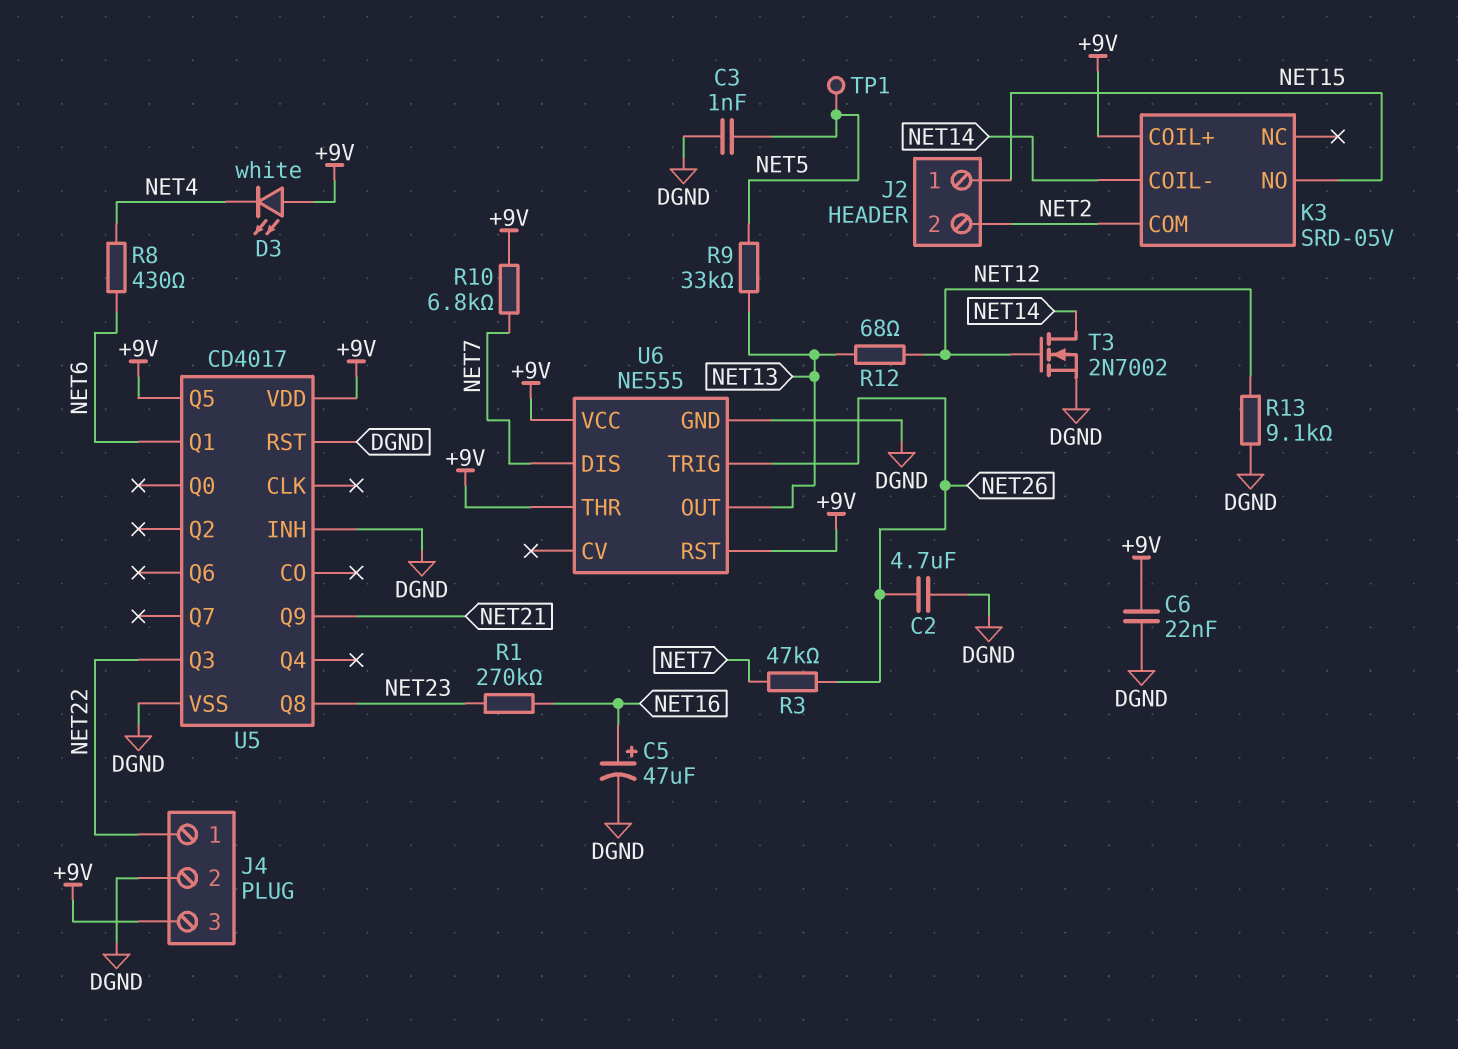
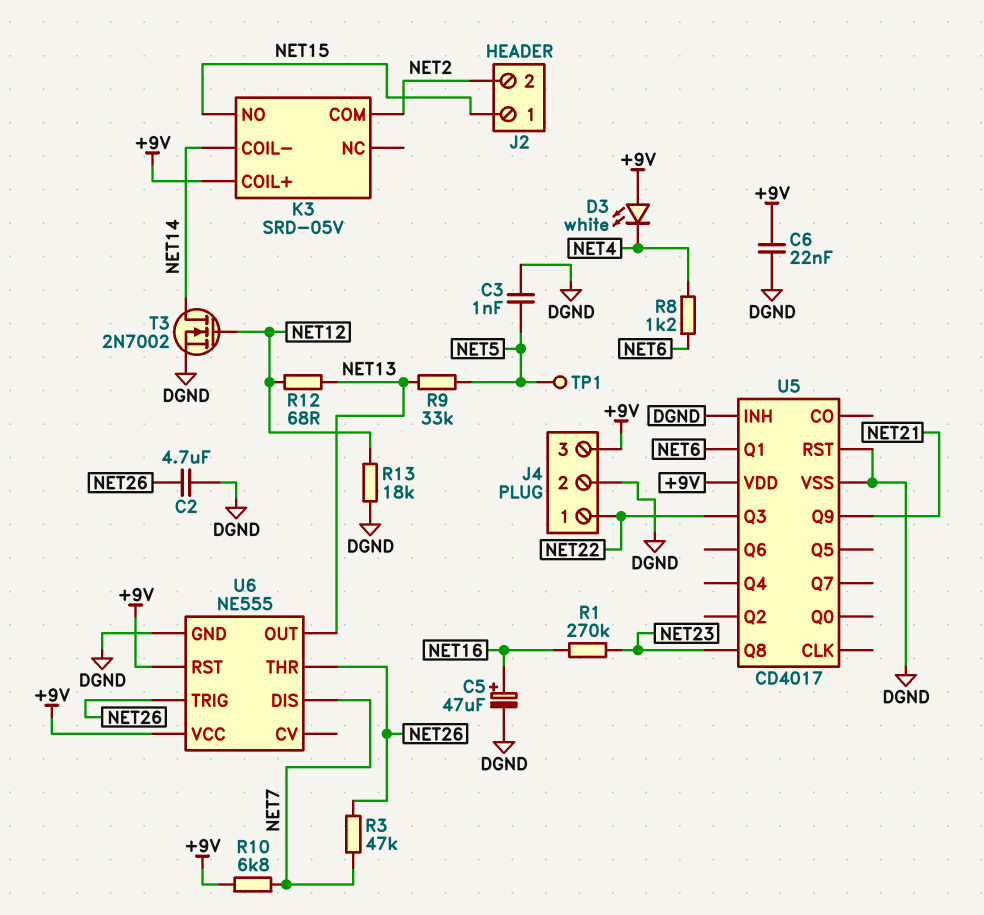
R8: 430 (NET4, NET6) -> 1.2k (NET4, NET6)
R13: 9.1k (DGND, NET12) -> 18k (DGND, NET12)
U5 pin Q5: +9V -> none
U6 pin THR: +9V -> NET26

